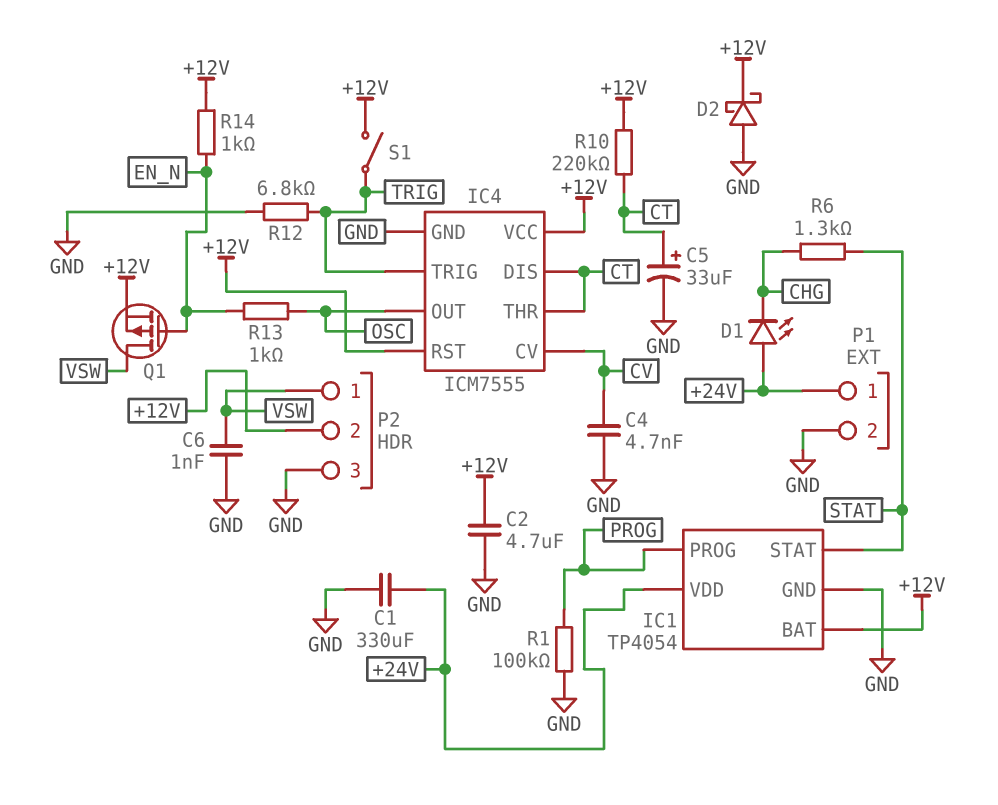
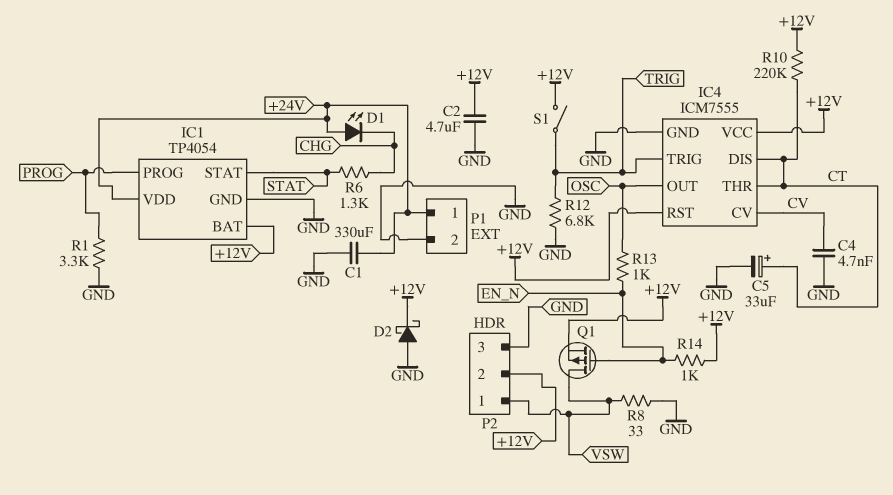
C6: 1nF (GND, VSW) -> none
R1: 100k (GND, PROG) -> 3.3k (GND, PROG)
R8: none -> 33 (GND, VSW)

